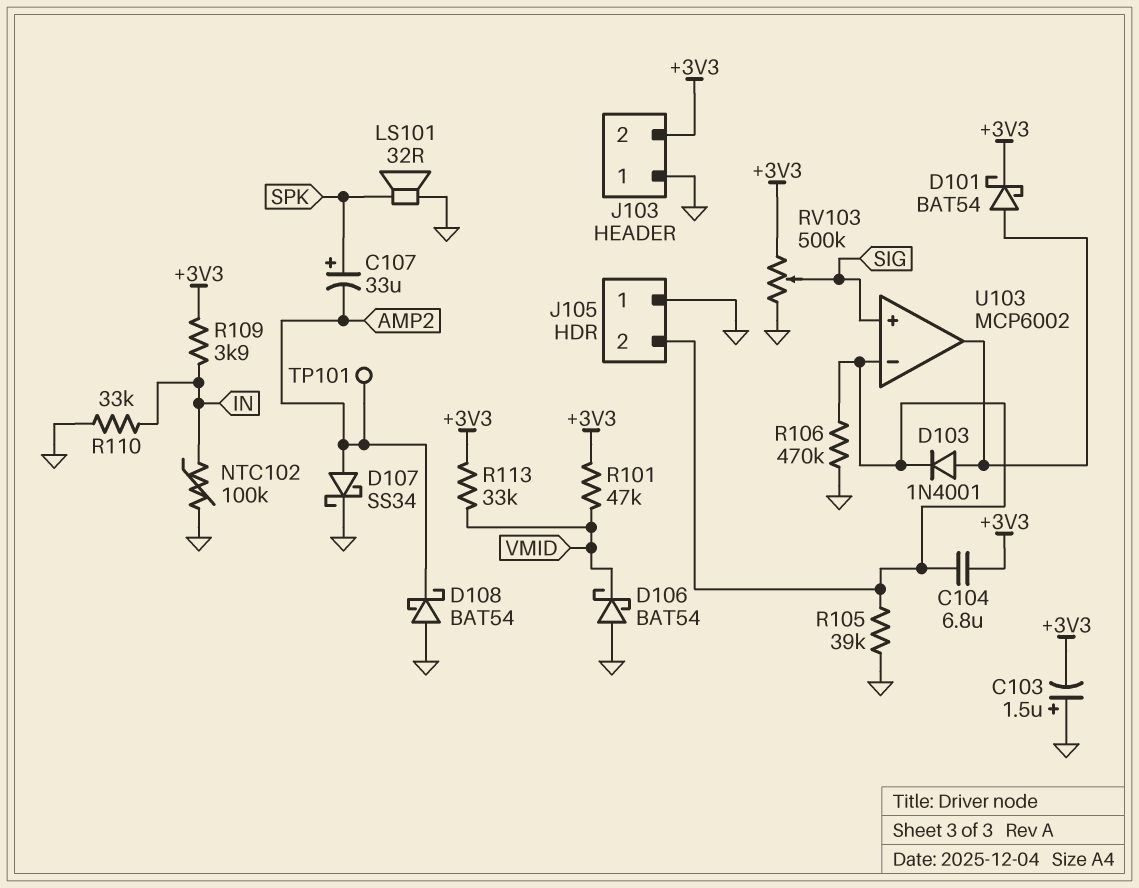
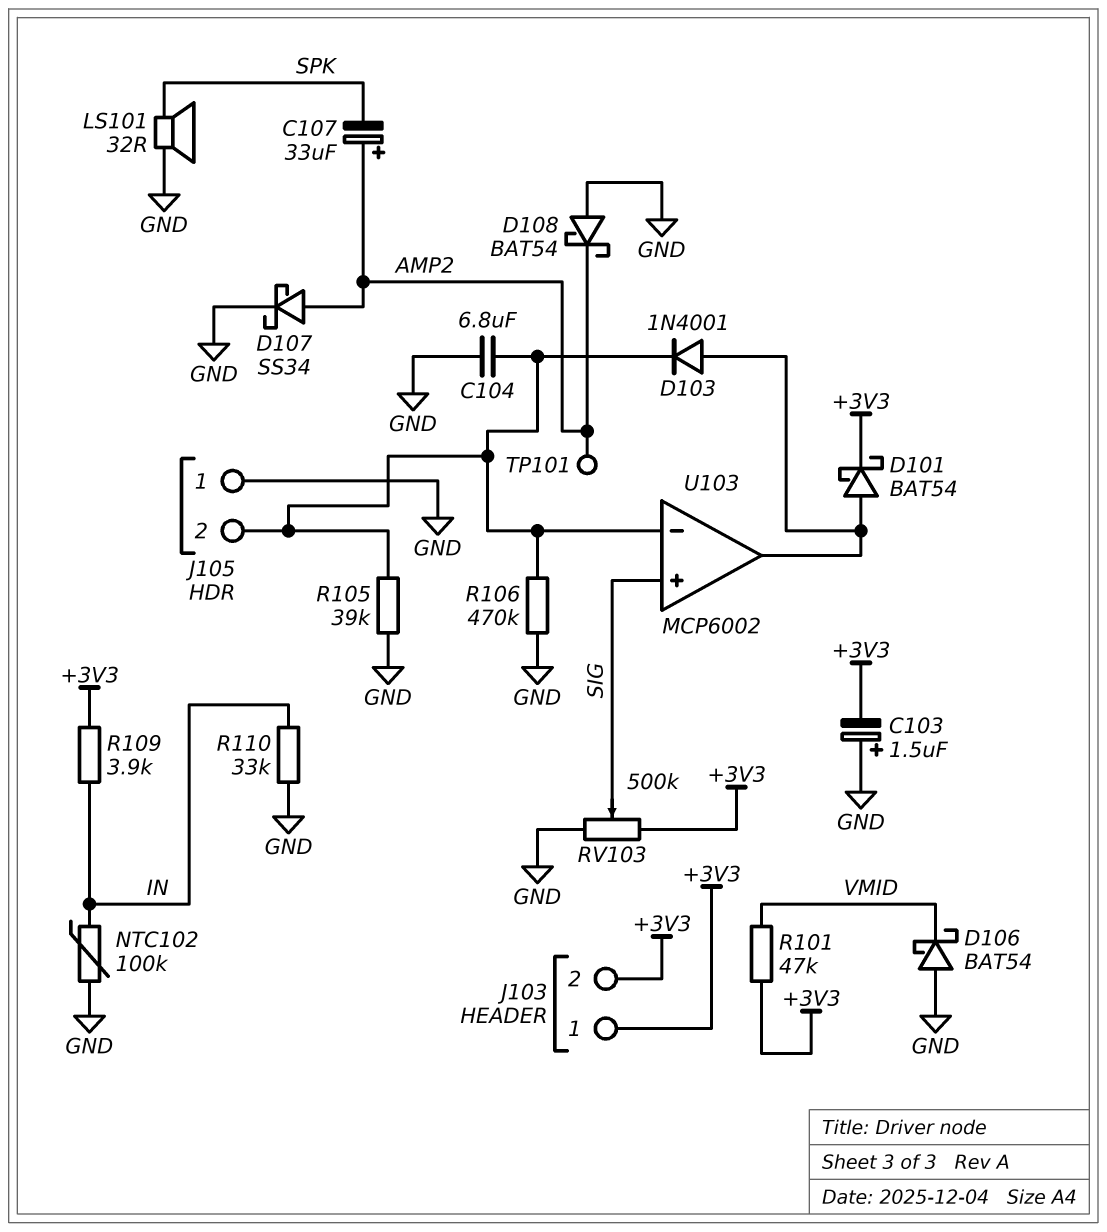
C104: 6.8uF (+3V3, J105/2) -> 6.8uF (GND, J105/2)
C107: 33uF (plus SPK, minus AMP2) -> 33uF (plus AMP2, minus SPK)
J103 pin 1: GND -> +3V3
R113: 33k (+3V3, VMID) -> none

